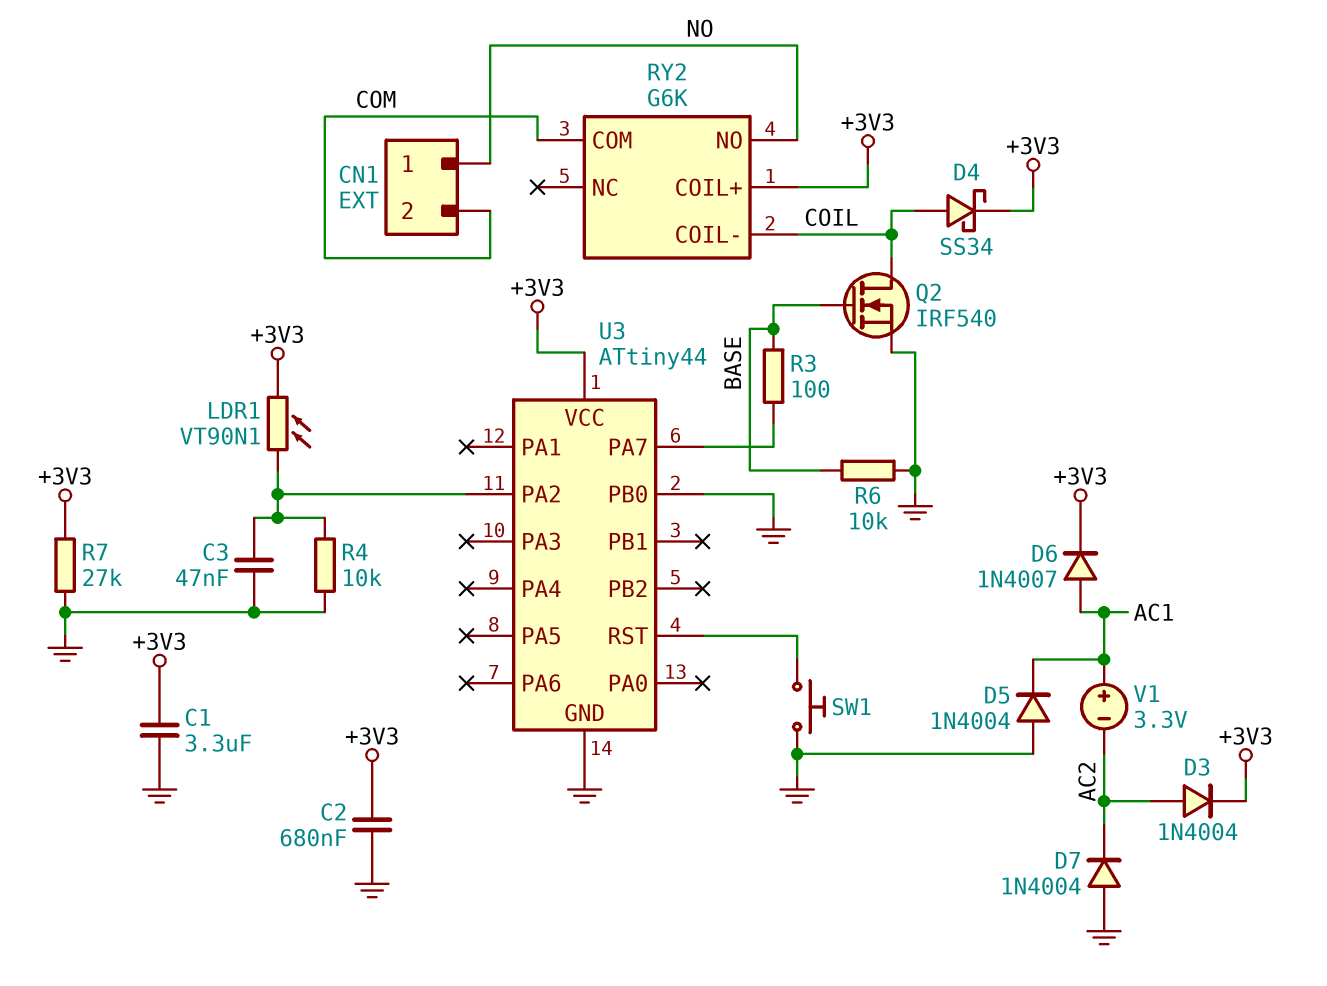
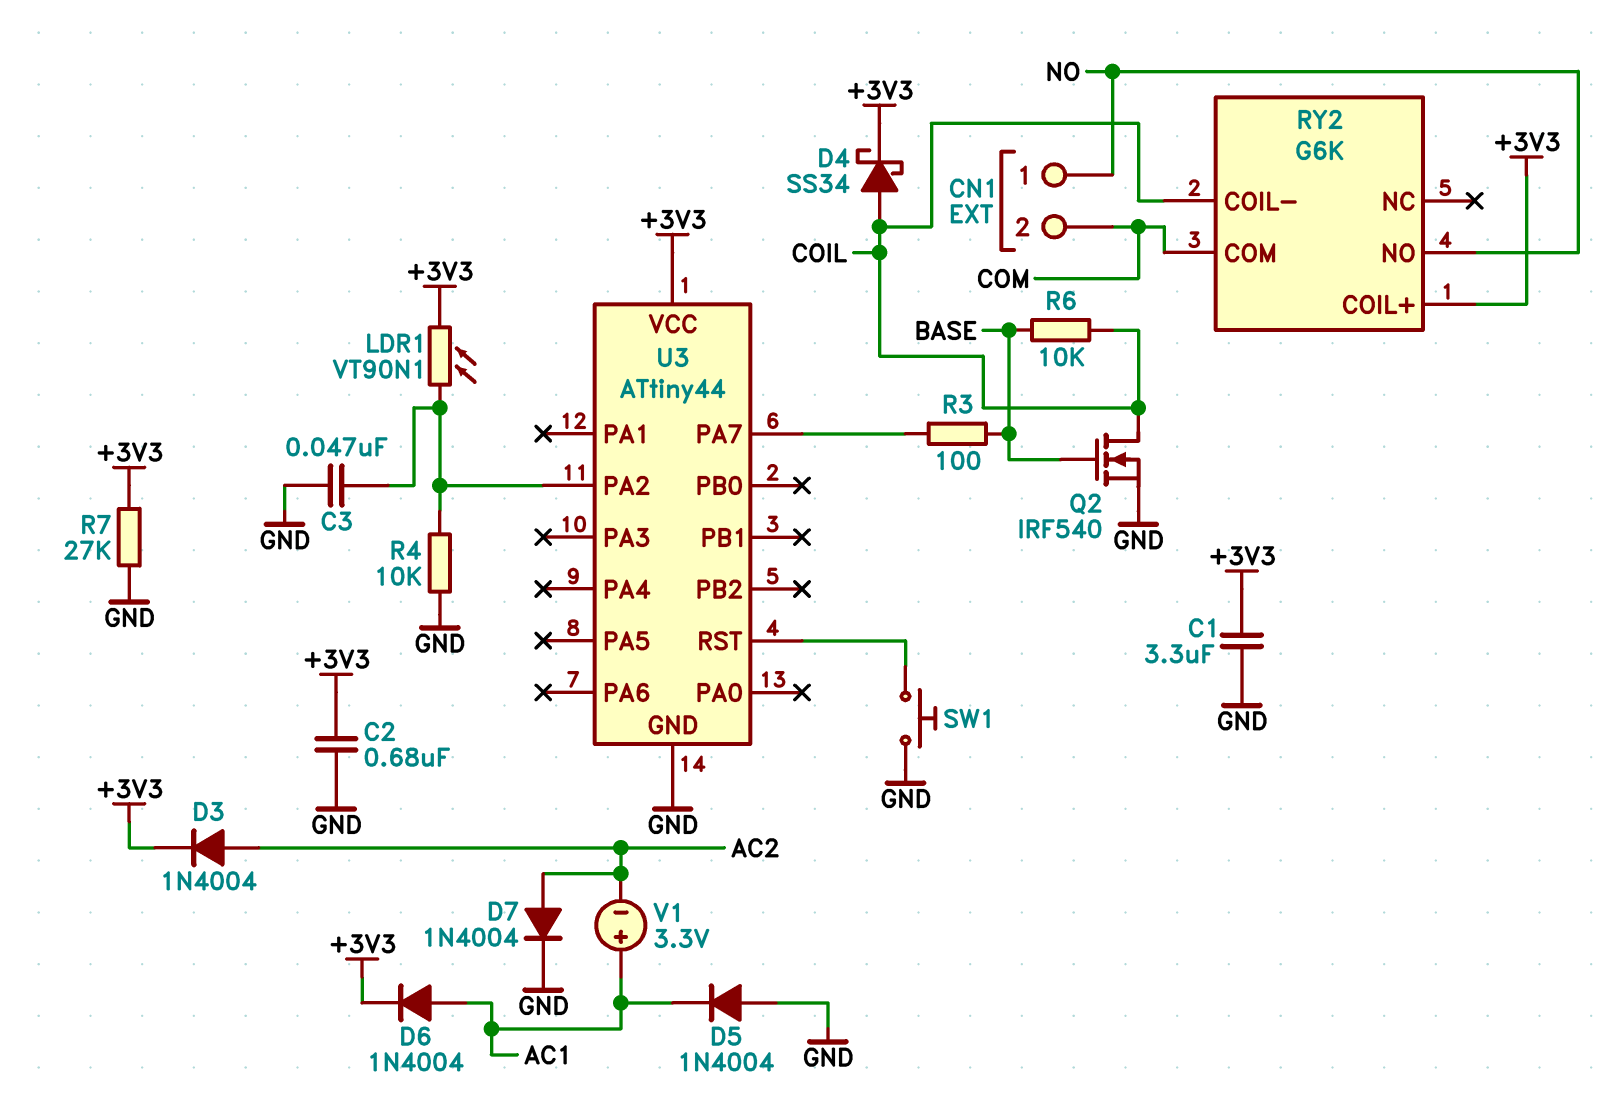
D6: diode 1N4007 (A AC1, K +3V3) -> diode 1N4004 (A AC1, K +3V3)
D7: diode 1N4004 (A GND, K AC2) -> diode 1N4004 (A AC2, K GND)
R6: 10k (BASE, GND) -> 10k (BASE, COIL)
U3 pin PB0: GND -> none

